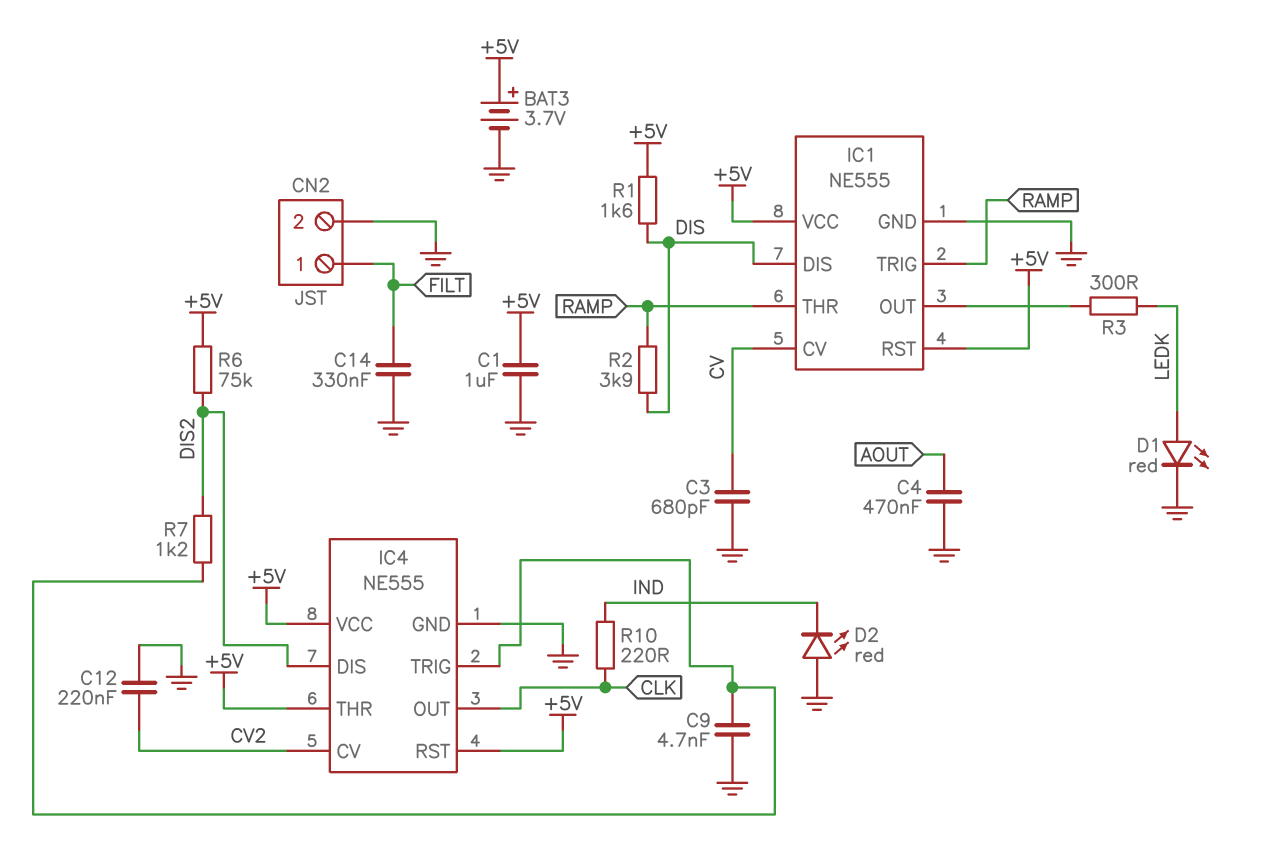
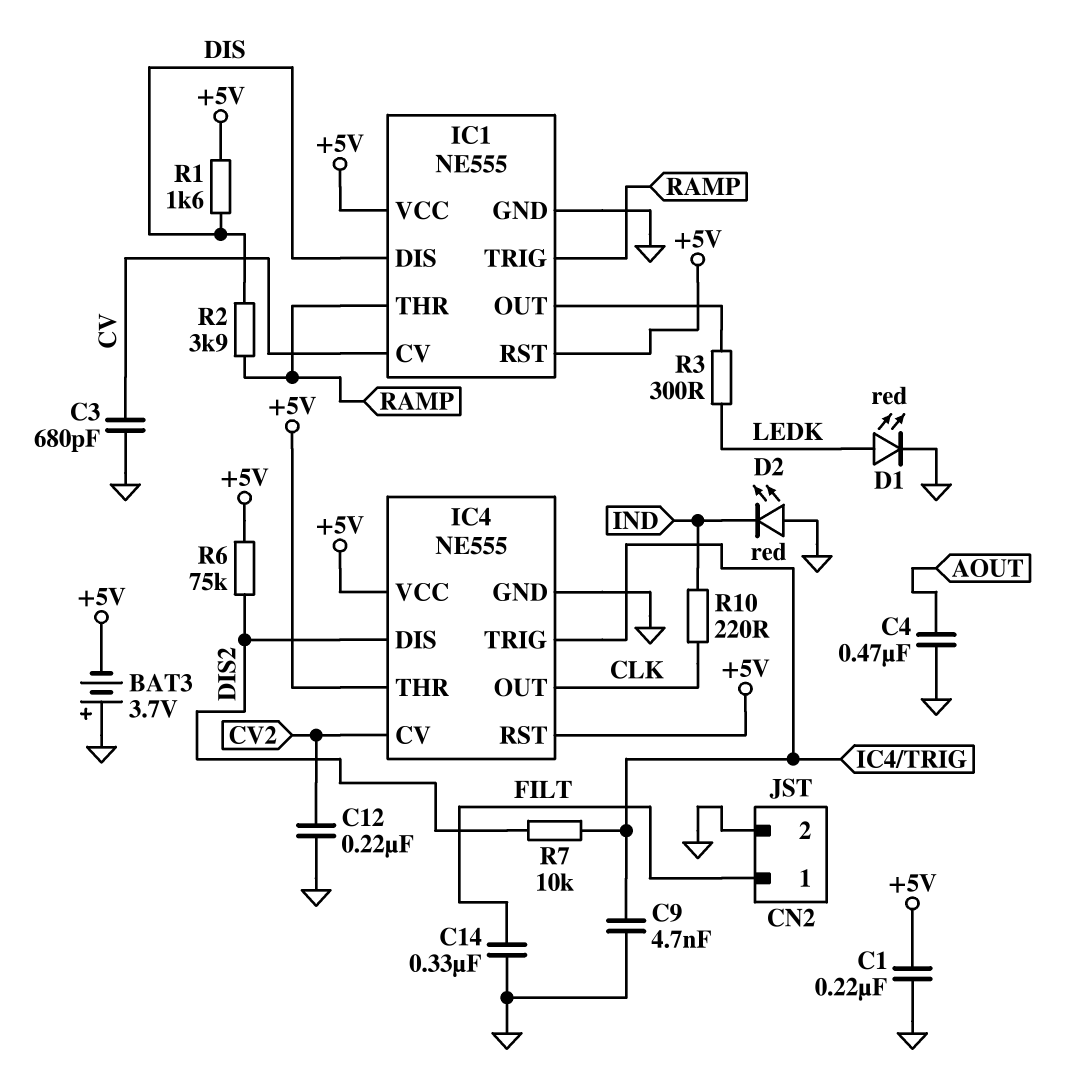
BAT3: 3.7V (plus +5V, minus GND) -> 3.7V (plus GND, minus +5V)
C1: 1uF (+5V, GND) -> 220nF (+5V, GND)
R7: 1.2k (DIS2, IC4/TRIG) -> 10k (DIS2, IC4/TRIG)

